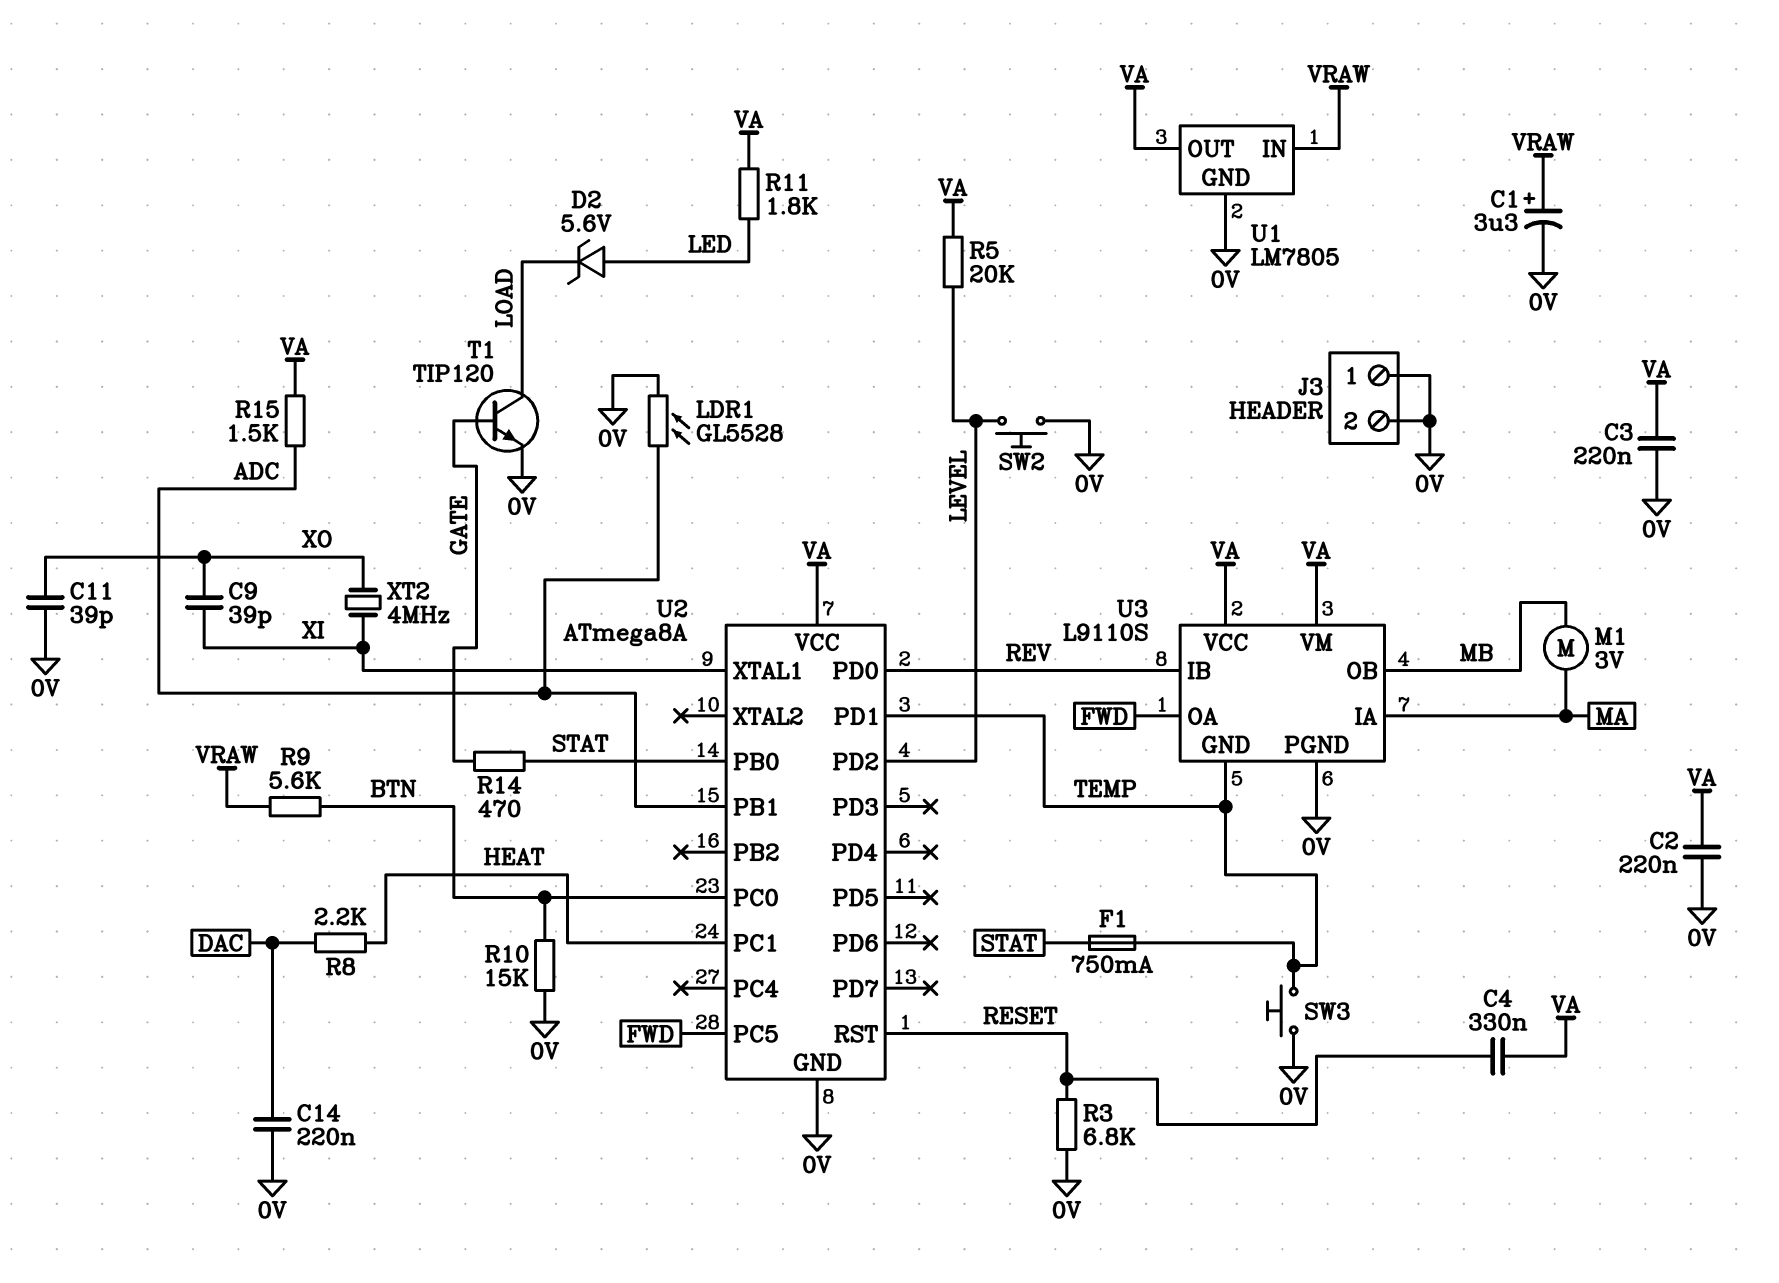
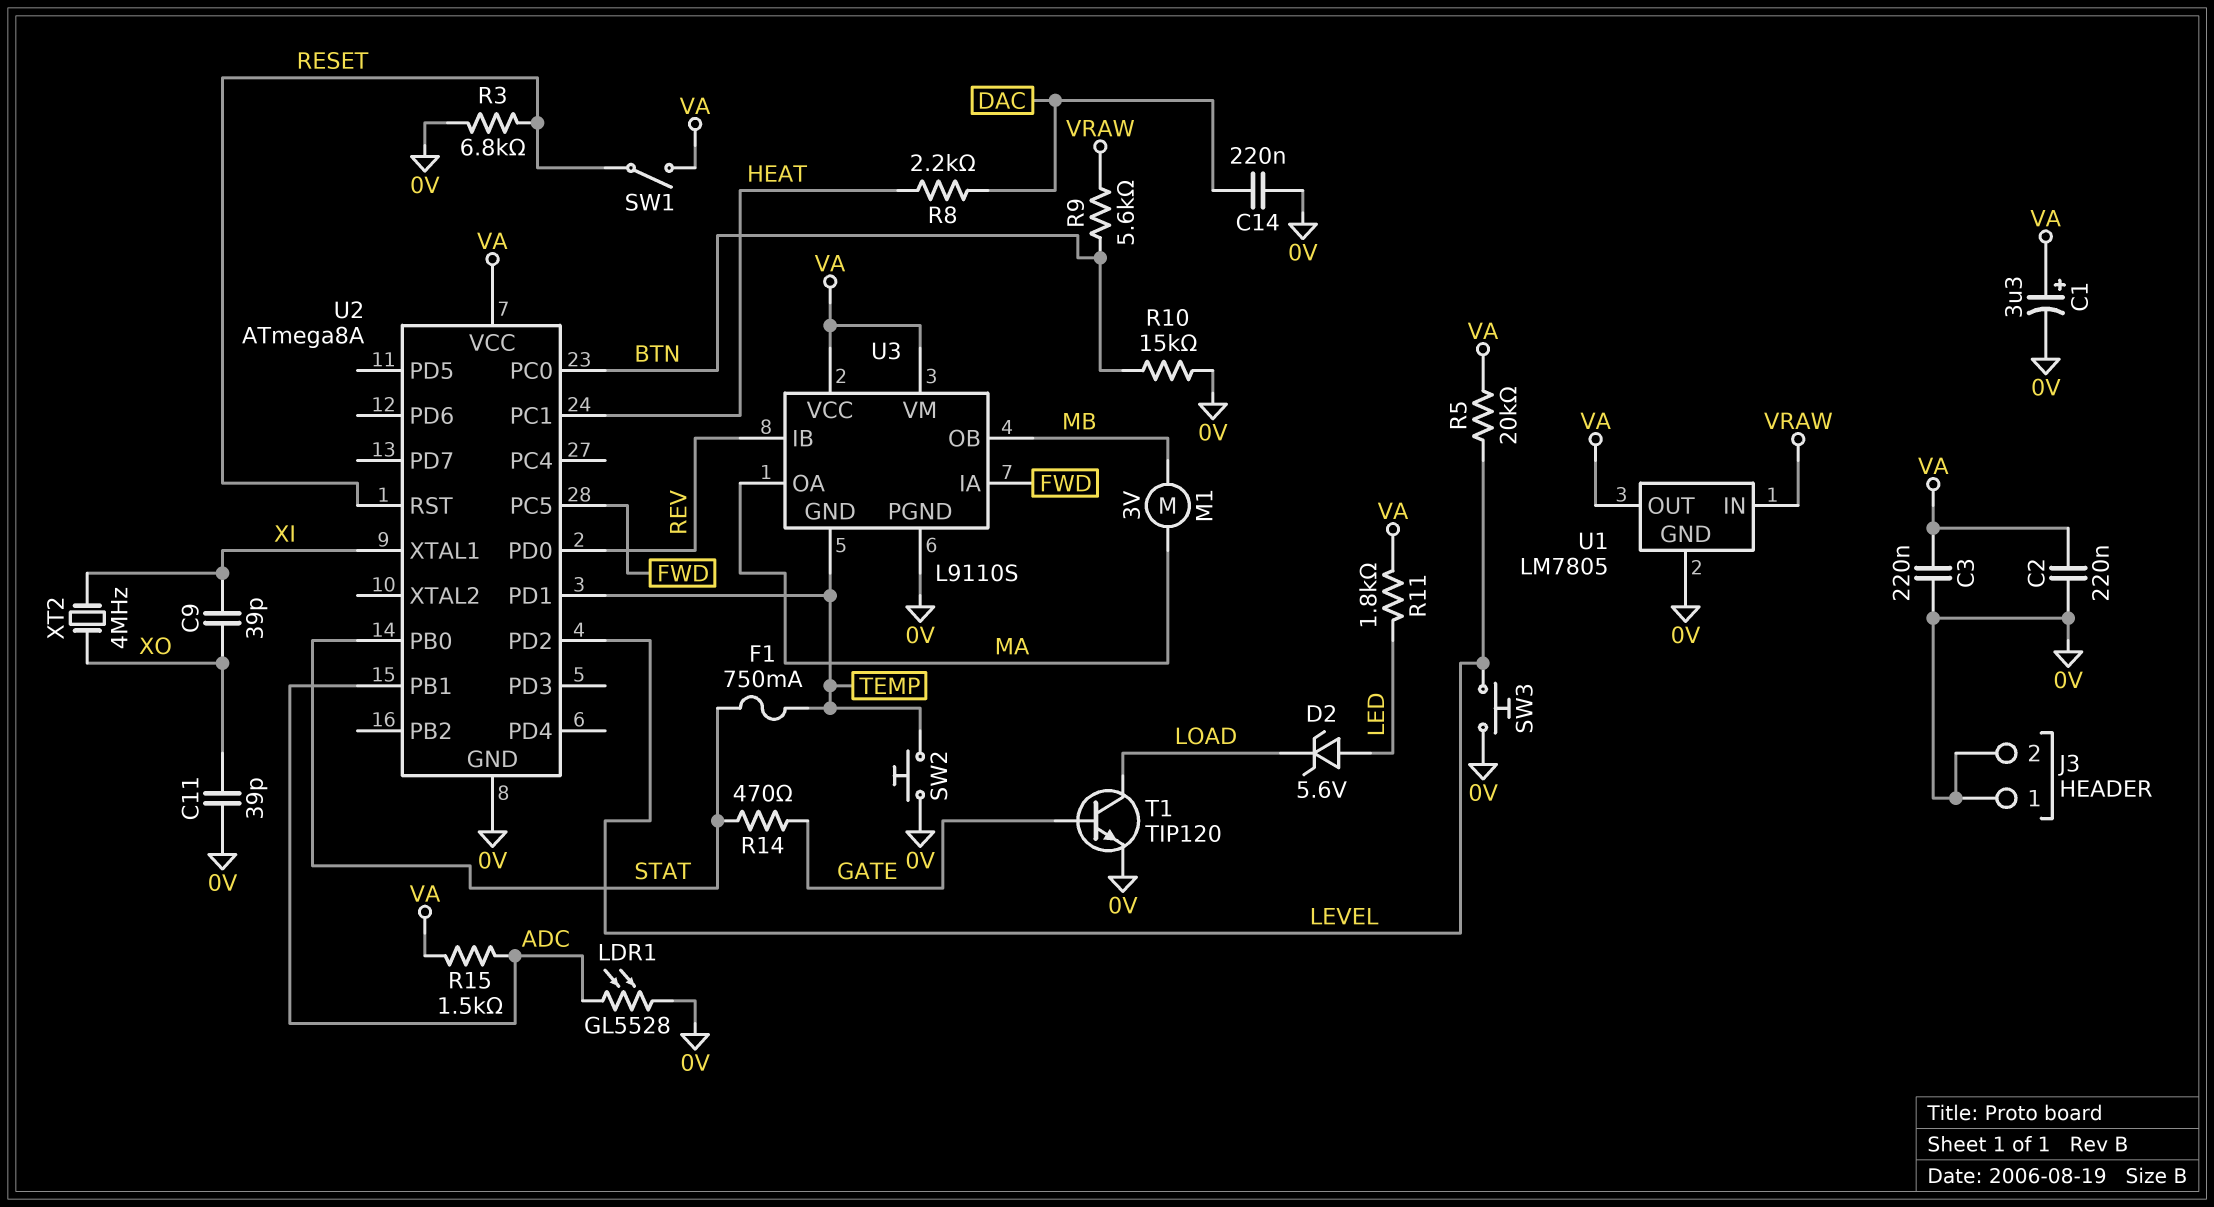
C1: 3.3uF (plus VRAW, minus 0V) -> 3.3uF (plus VA, minus 0V)
C4: 330nF (RESET, VA) -> none
SW1: none -> switch (RESET, VA)
SW2: button (0V, LEVEL) -> button (0V, TEMP)
SW3: button (0V, TEMP) -> button (0V, LEVEL)
U3 pin IA: MA -> FWD
U3 pin OA: FWD -> MA

